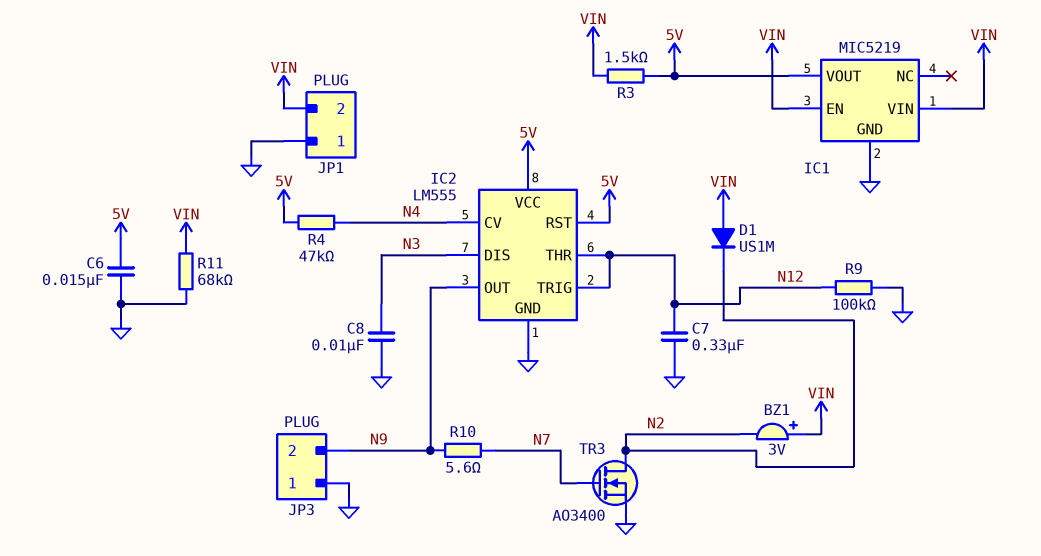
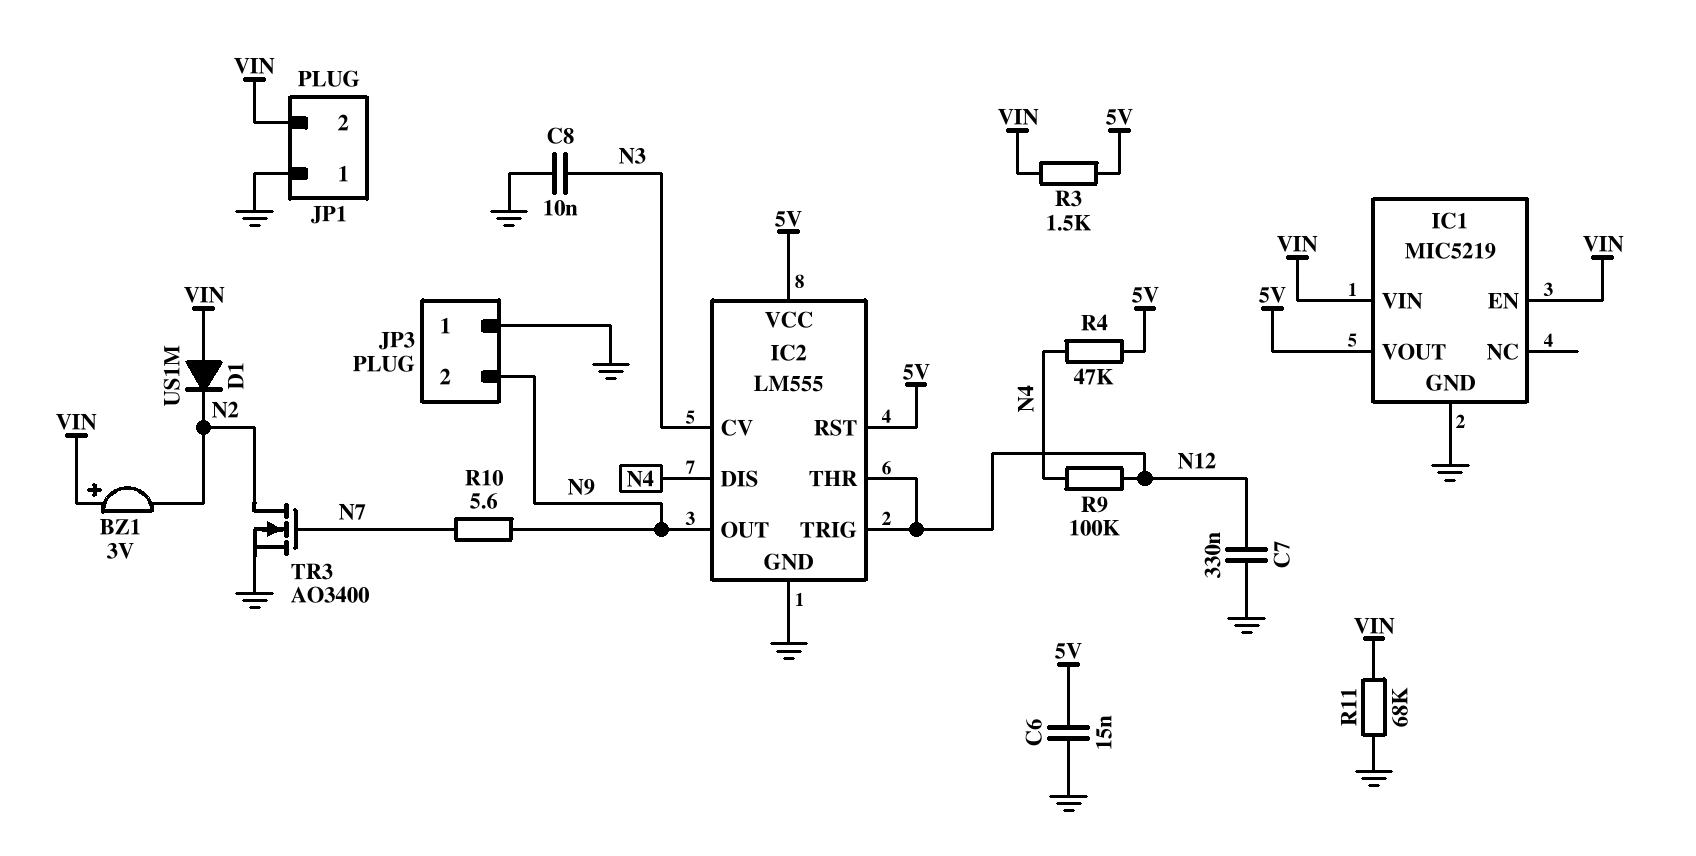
IC2 pin CV: N4 -> N3
IC2 pin DIS: N3 -> N4
R9: 100k (GND, N12) -> 100k (N4, N12)

